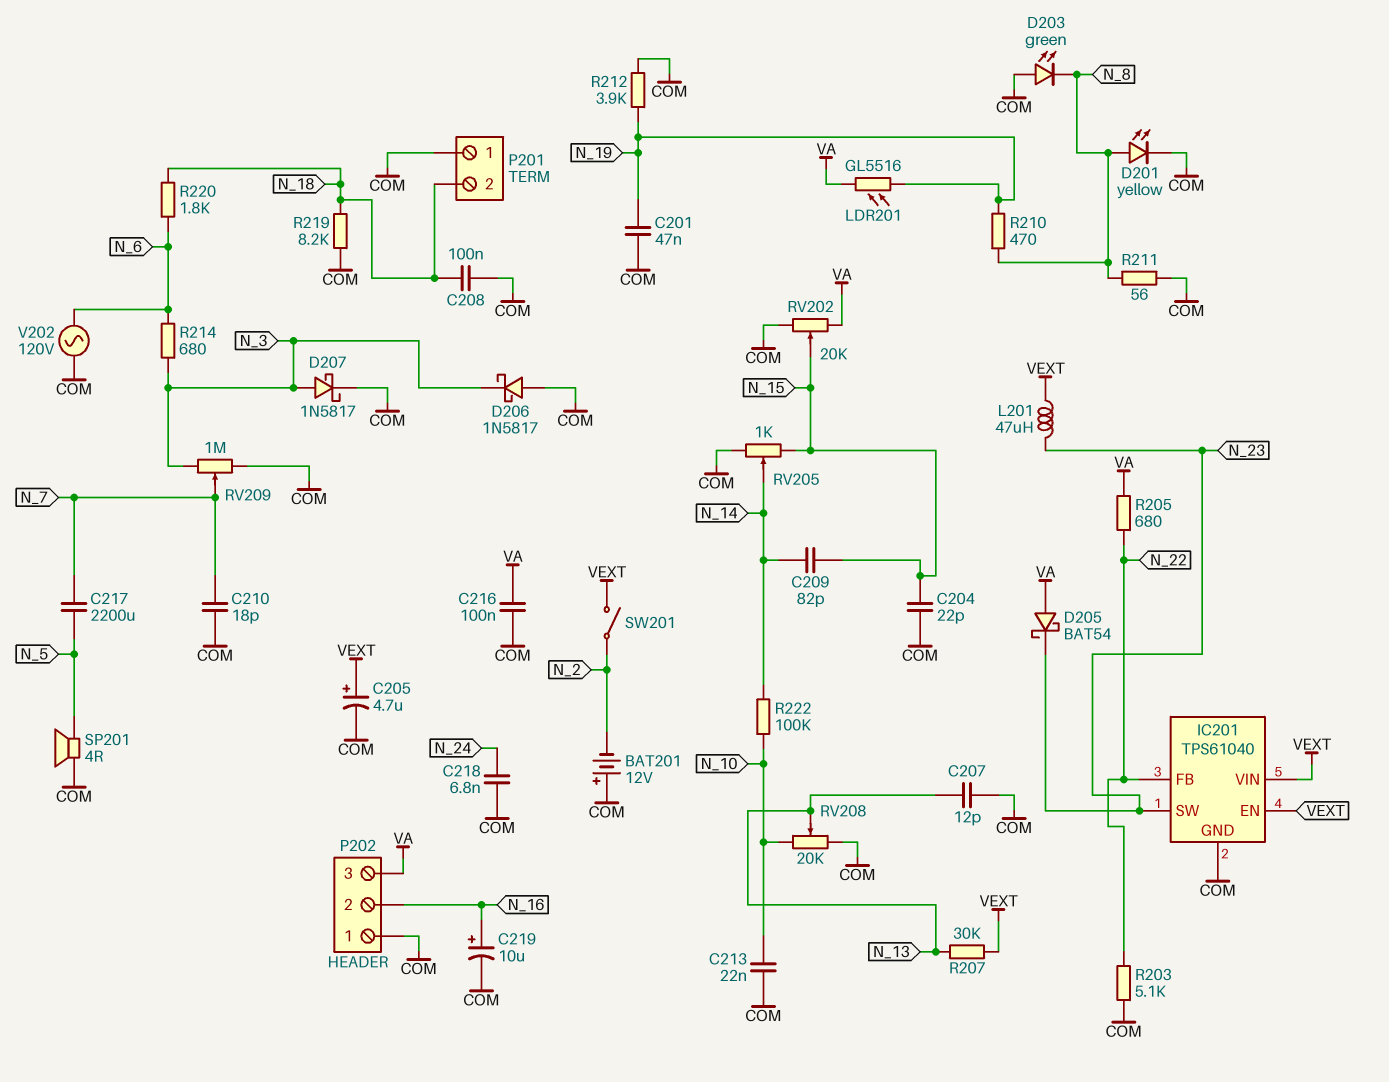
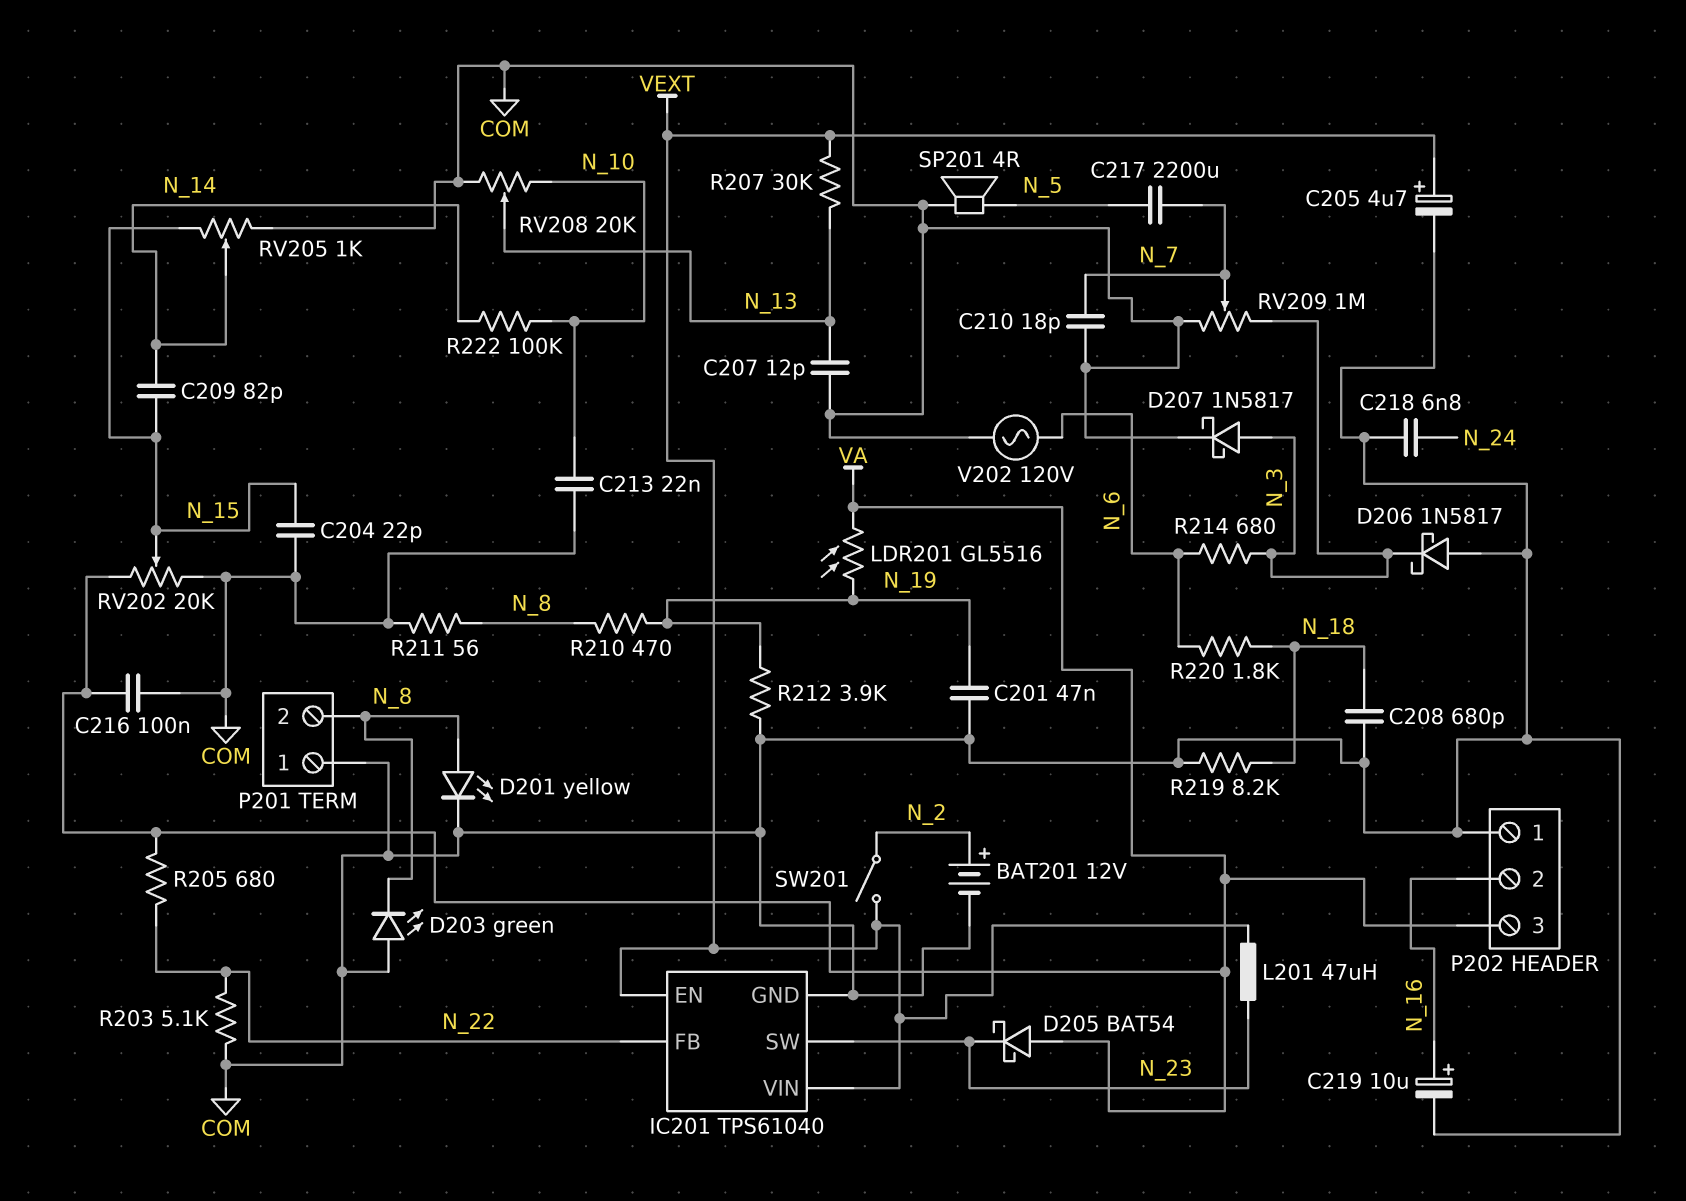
BAT201: 12V (plus COM, minus N_2) -> 12V (plus N_2, minus COM)
C208: 100nF (COM, N_18) -> 680pF (COM, N_18)
P201 pin 2: N_18 -> N_8

